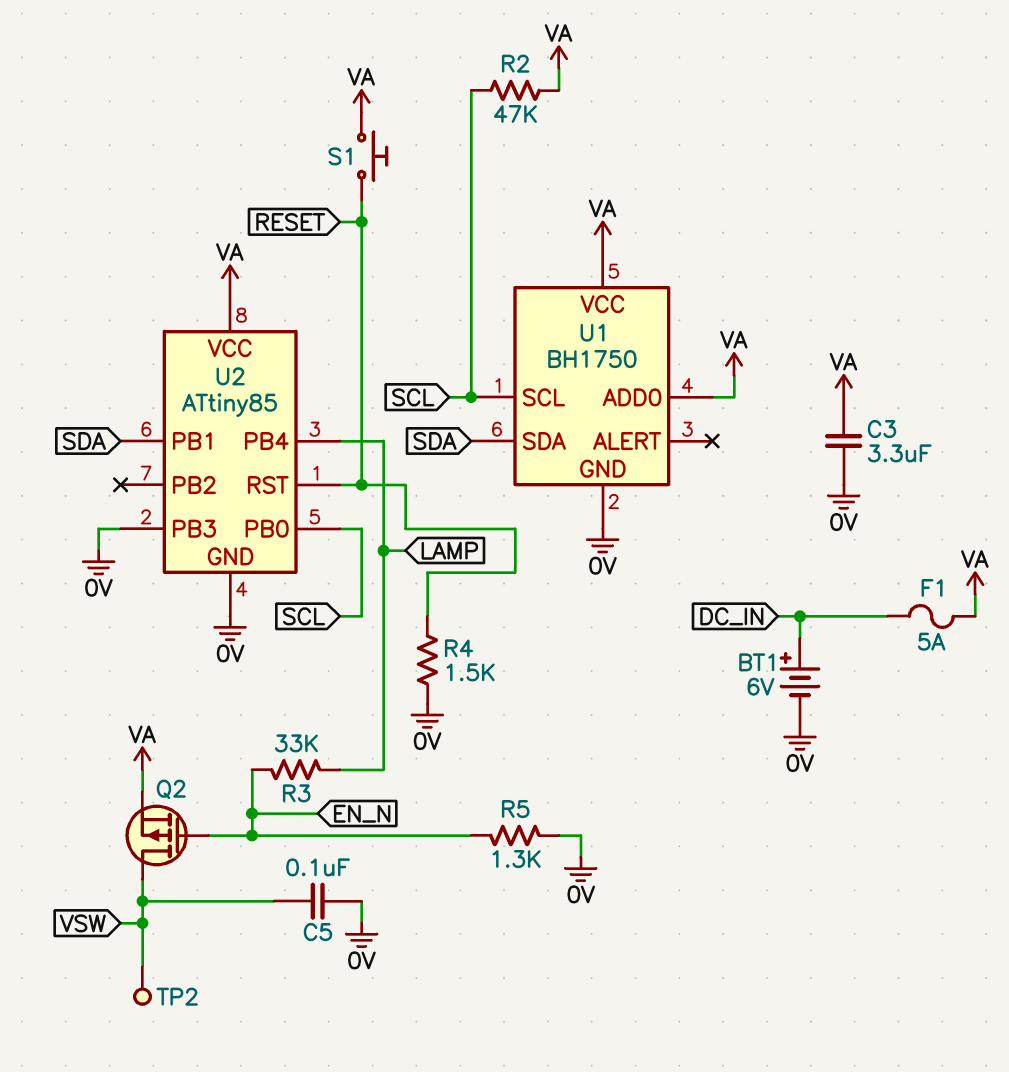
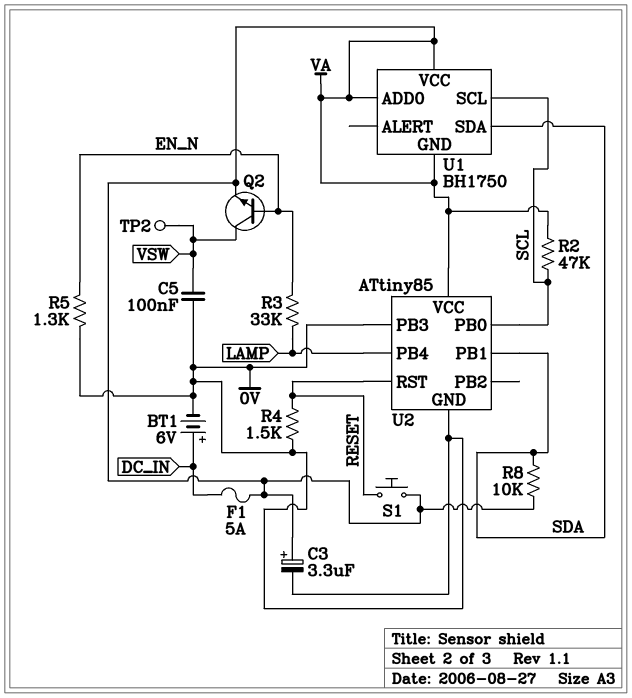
C3: 3.3uF (0V, VA) -> 3.3uF (plus VA, minus 0V)
Q2: PMOS (G EN_N, D VSW, S VA) -> NPN (B EN_N, C VSW, E VA)
R8: none -> 10k (SDA, VA)
U1 pin GND: 0V -> VA

